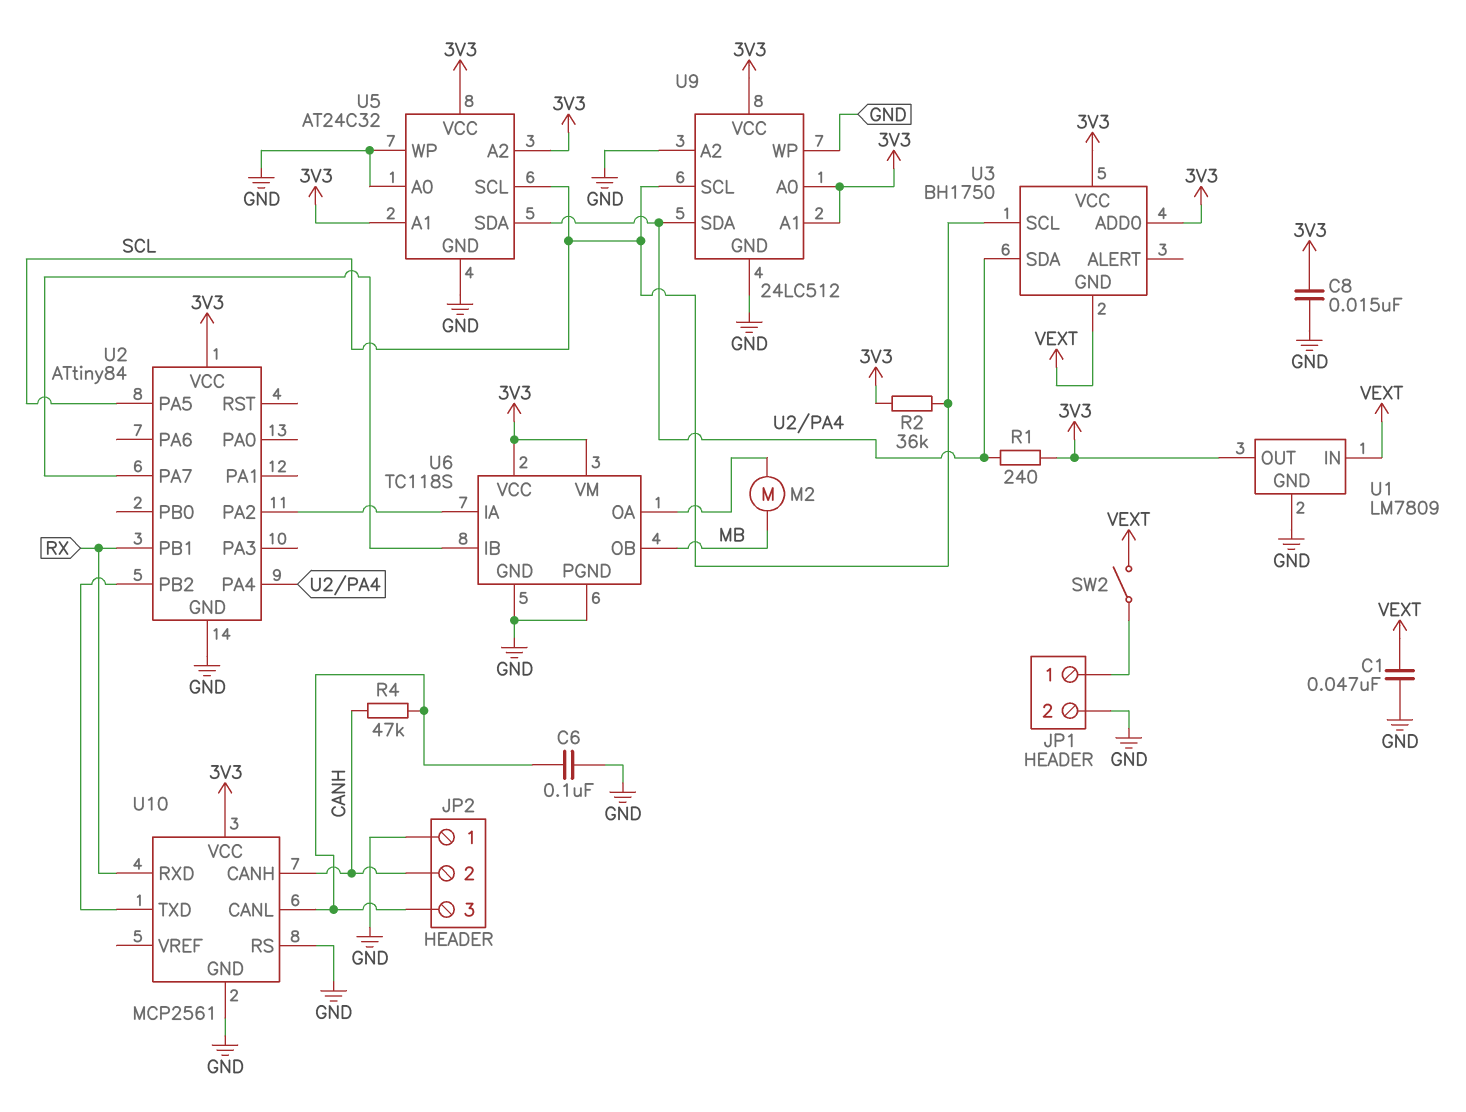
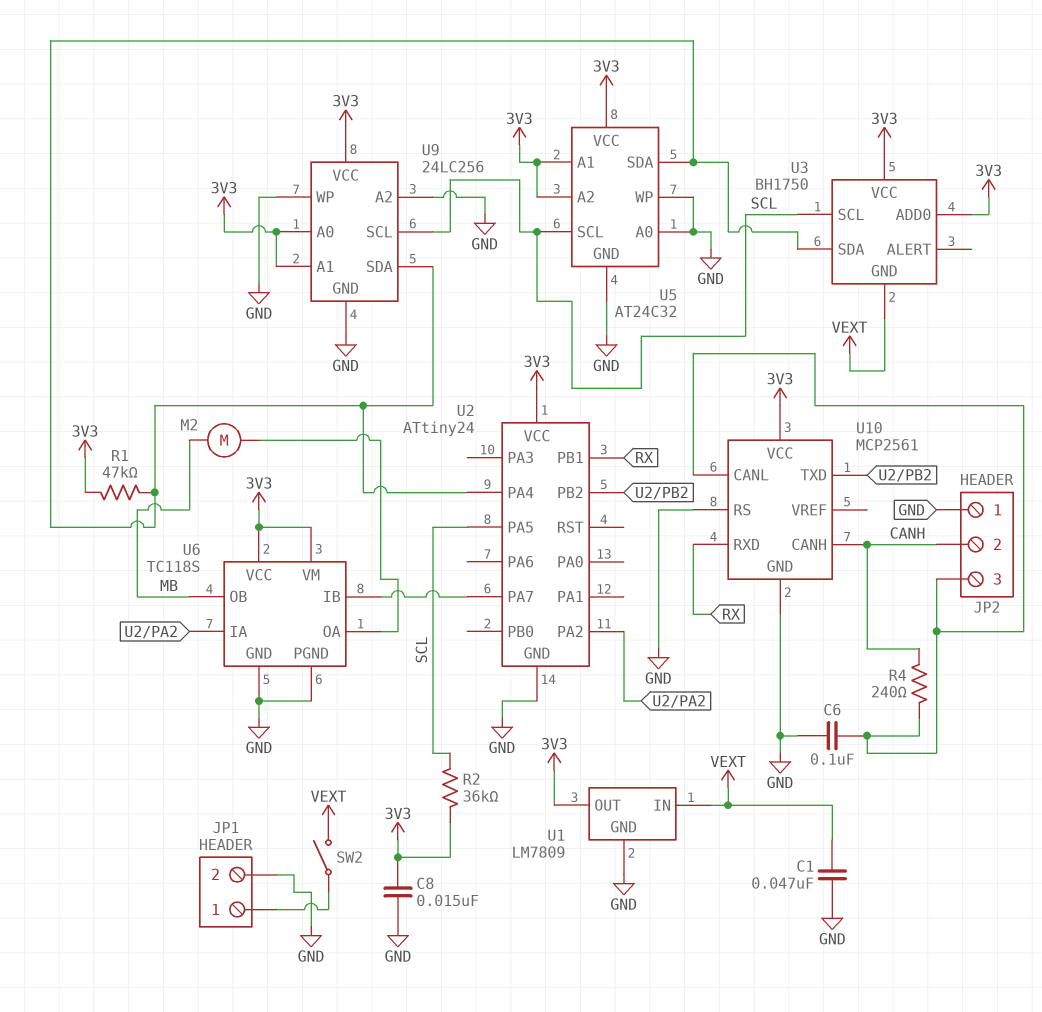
R1: 240 (3V3, U2/PA4) -> 47k (3V3, U2/PA4)
R4: 47k (CANH, JP2/3) -> 240 (CANH, JP2/3)
U2: ATtiny84 -> ATtiny24
U9: 24LC512 -> 24LC256

